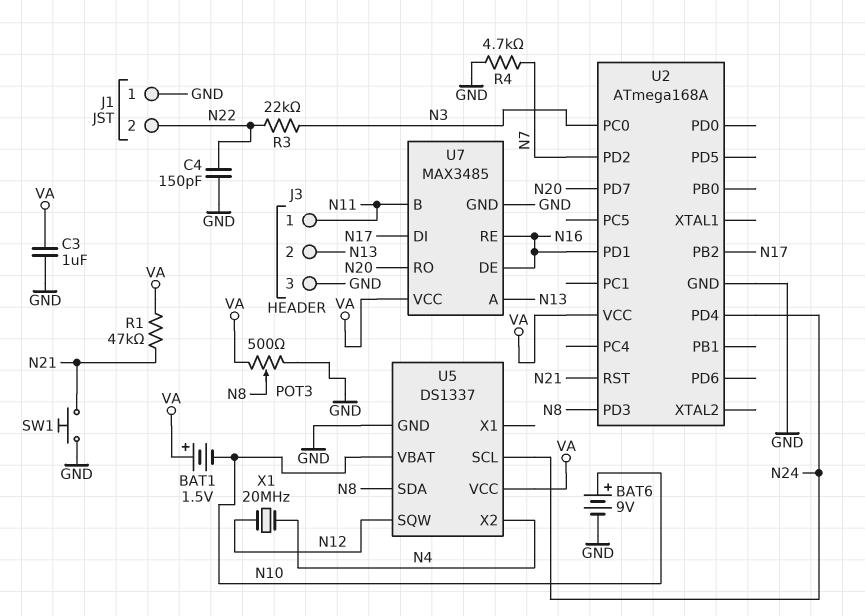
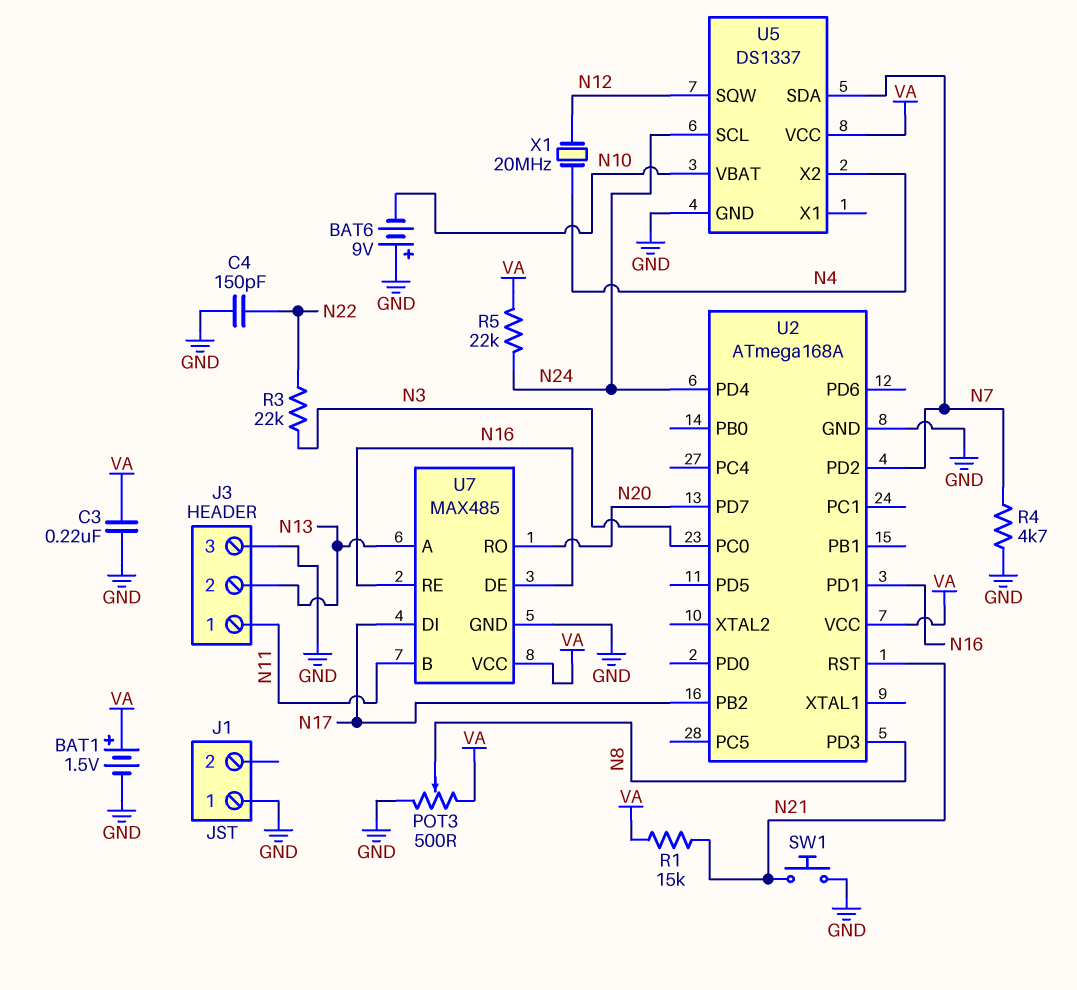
BAT1: 1.5V (plus VA, minus N10) -> 1.5V (plus VA, minus GND)
BAT6: 9V (plus N10, minus GND) -> 9V (plus GND, minus N10)
C3: 1uF (GND, VA) -> 220nF (GND, VA)
J1 pin 2: N22 -> none
R1: 47k (N21, VA) -> 15k (N21, VA)
R5: none -> 22k (N24, VA)
U5 pin SDA: N8 -> N7
U7: MAX3485 -> MAX485

